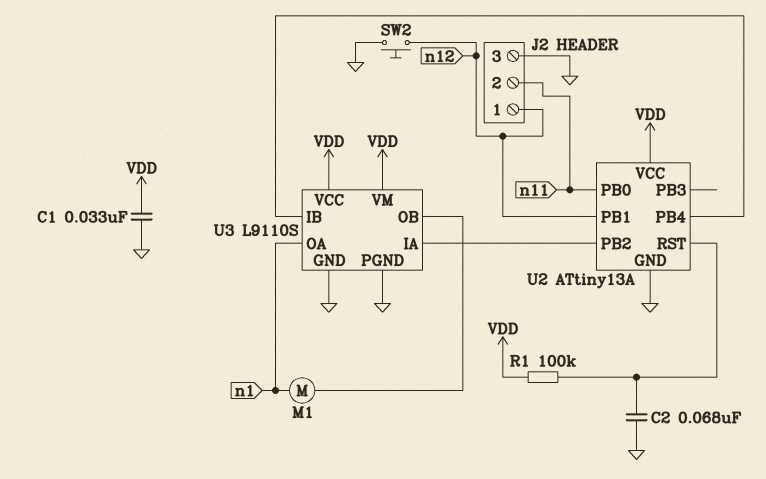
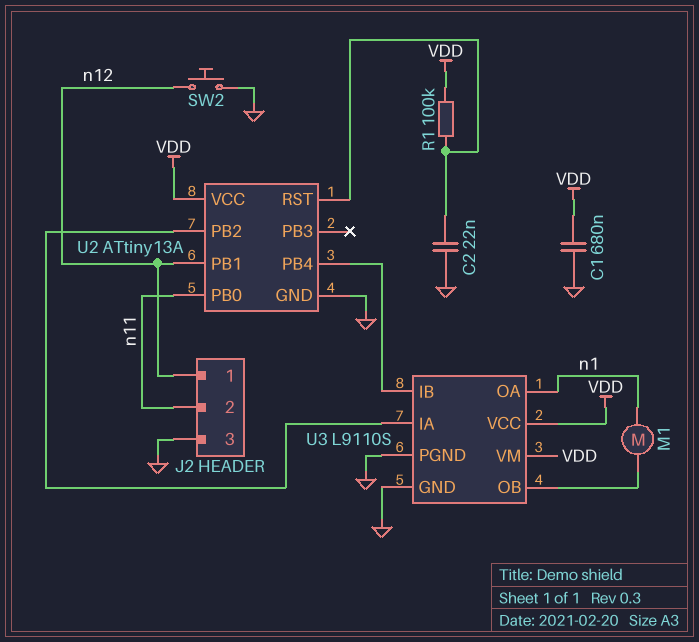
C1: 33nF (GND, VDD) -> 680nF (GND, VDD)
C2: 68nF (GND, U2/RST) -> 22nF (GND, U2/RST)

